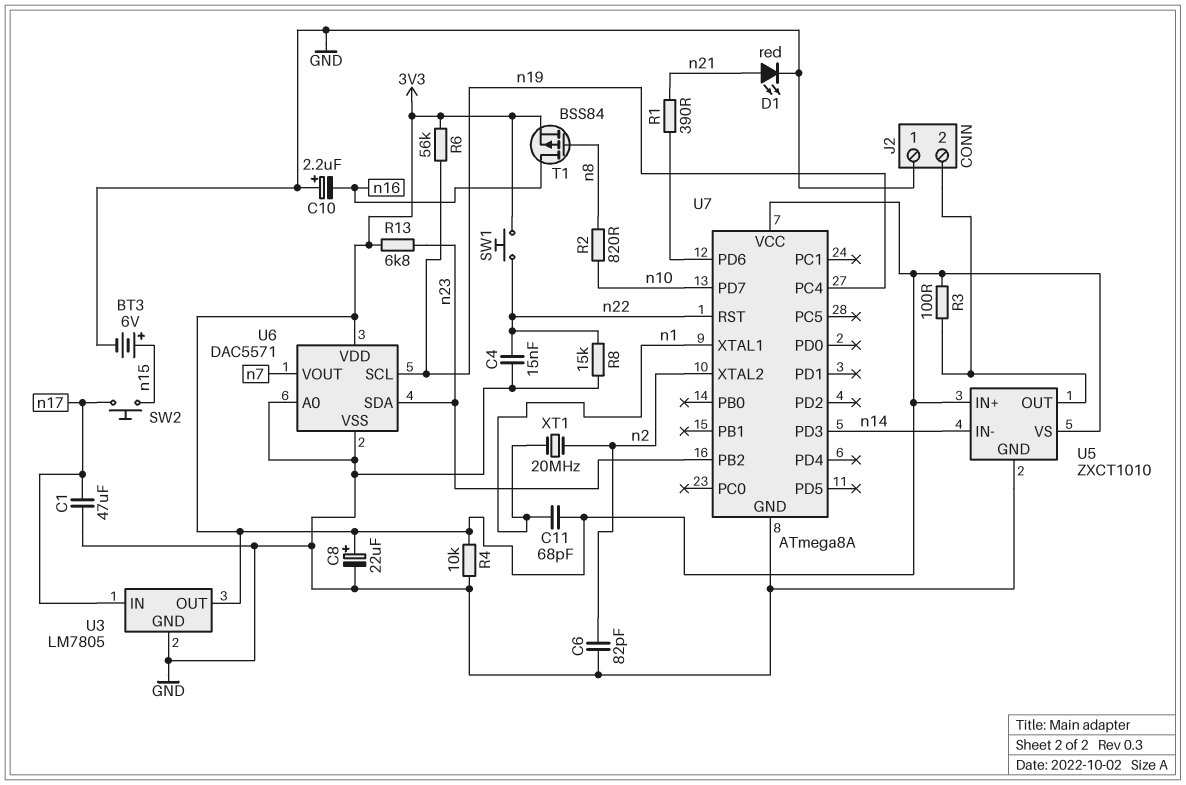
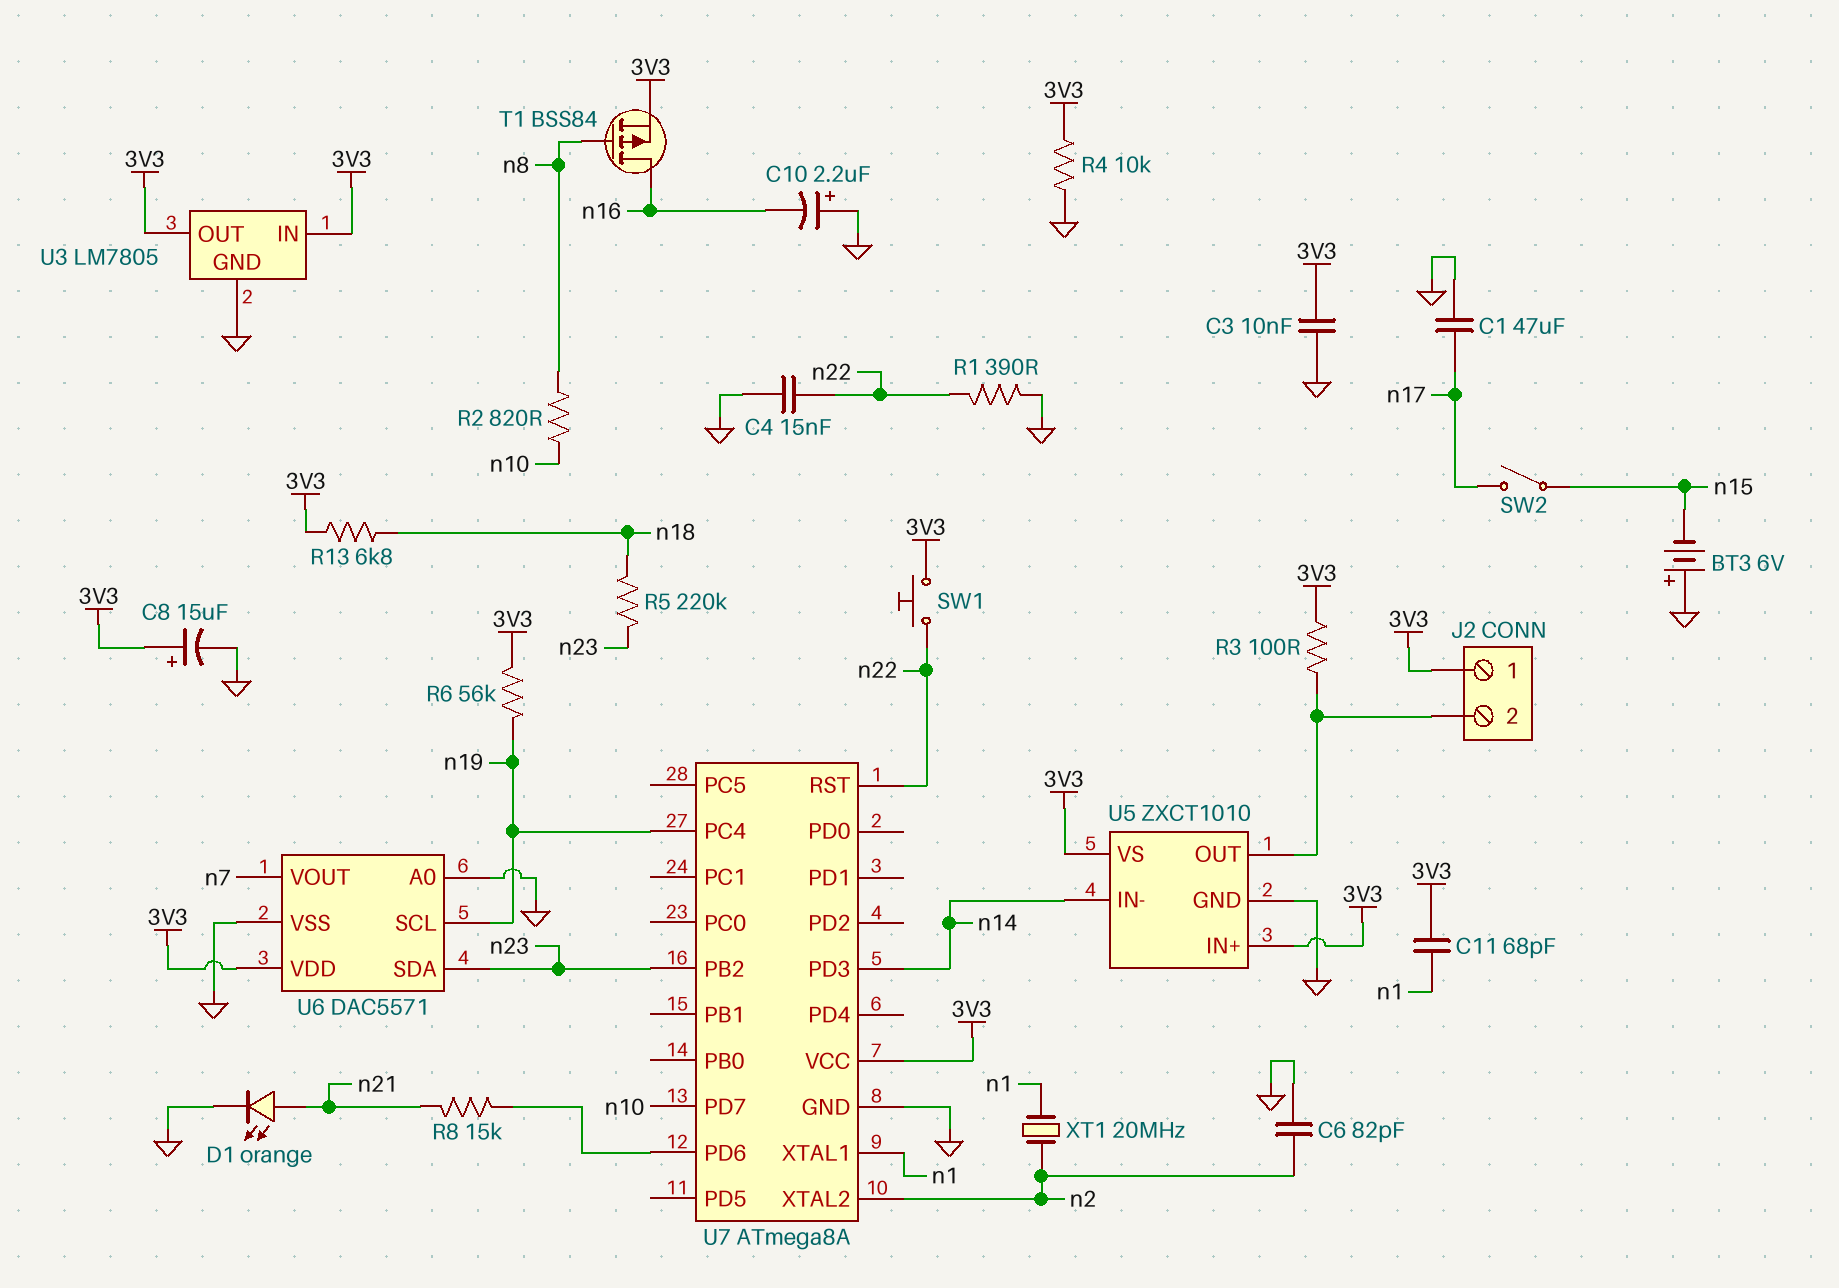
BT3: 6V (plus n15, minus GND) -> 6V (plus GND, minus n15)
C3: none -> 10nF (3V3, GND)
C8: 22uF (plus 3V3, minus GND) -> 15uF (plus 3V3, minus GND)
D1: LED red (A n21, K GND) -> LED orange (A n21, K GND)
J2 pin 1: GND -> 3V3
R1: 390 (U7/PD6, n21) -> 390 (GND, n22)
R5: none -> 220k (n18, n23)
R8: 15k (GND, n22) -> 15k (U7/PD6, n21)
R13: 6.8k (3V3, n23) -> 6.8k (3V3, n18)
SW2: button (n15, n17) -> switch (n15, n17)
U3 pin IN: n17 -> 3V3

